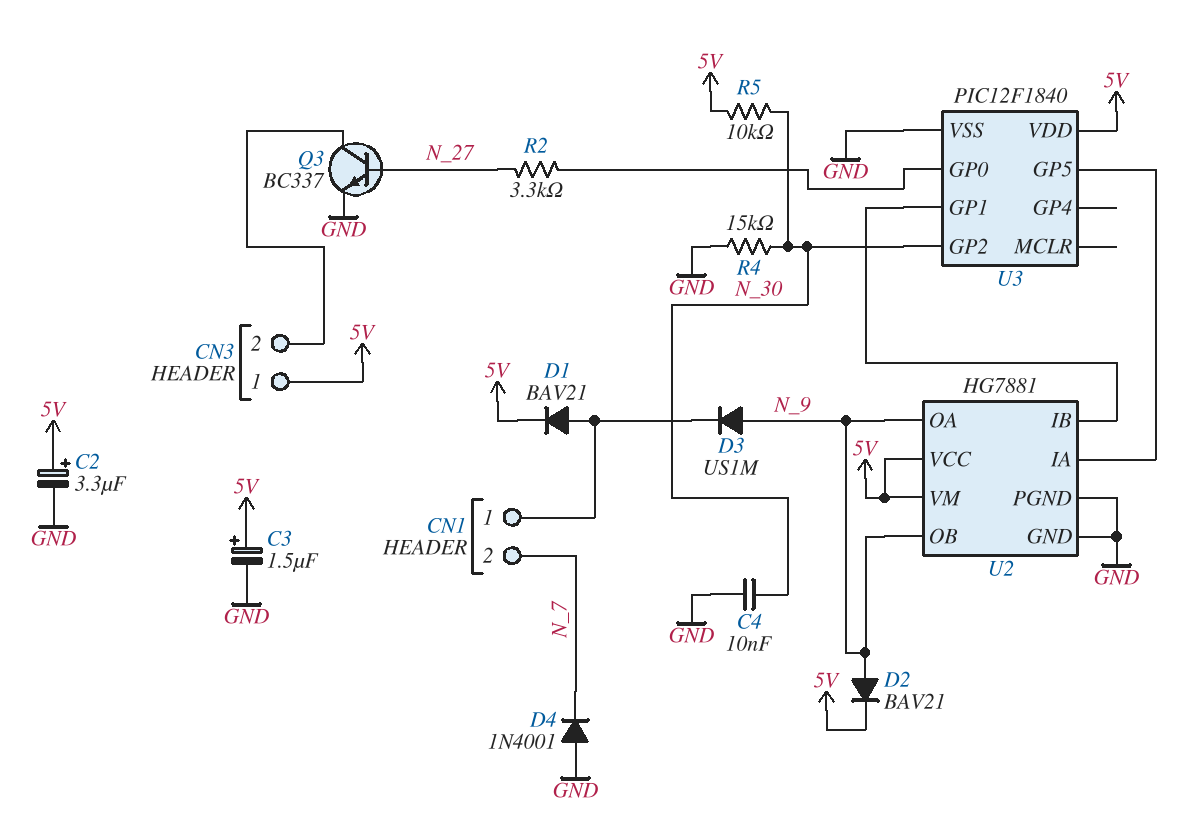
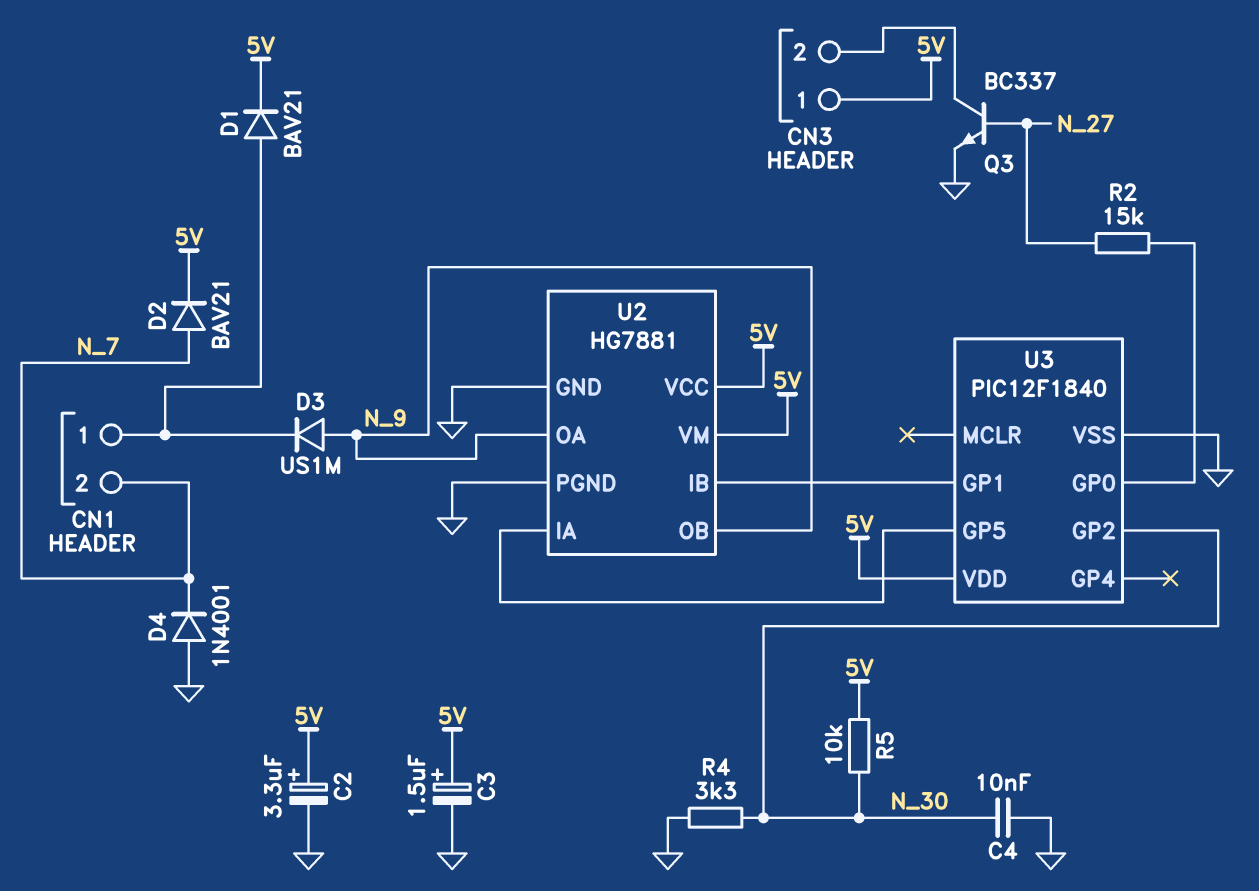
D2: diode BAV21 (A N_9, K 5V) -> diode BAV21 (A N_7, K 5V)
R2: 3.3k (N_27, U3/GP0) -> 15k (N_27, U3/GP0)
R4: 15k (GND, N_30) -> 3.3k (GND, N_30)

